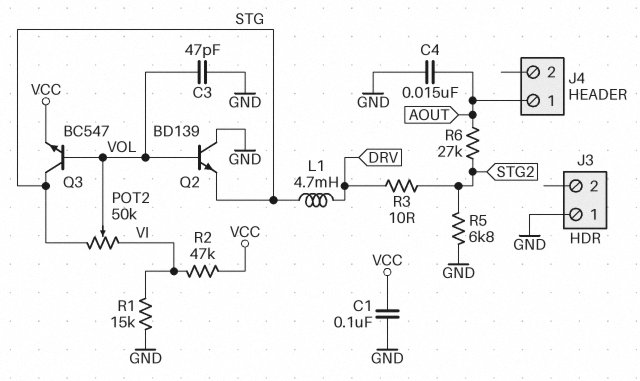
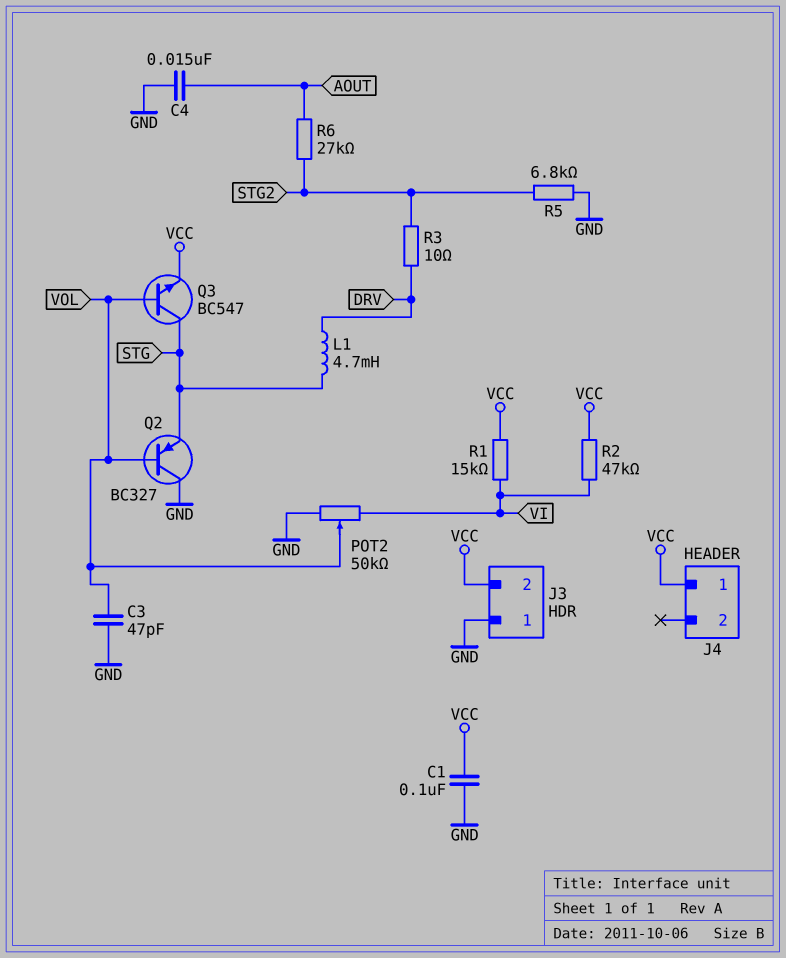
J3 pin 2: none -> VCC
J4 pin 1: AOUT -> VCC
POT2: 50k (STG, VI, wiper VOL) -> 50k (GND, VI, wiper VOL)
Q2: NPN BD139 (B VOL, C GND, E STG) -> PNP BC327 (B VOL, C GND, E STG)
R1: 15k (GND, VI) -> 15k (VCC, VI)

